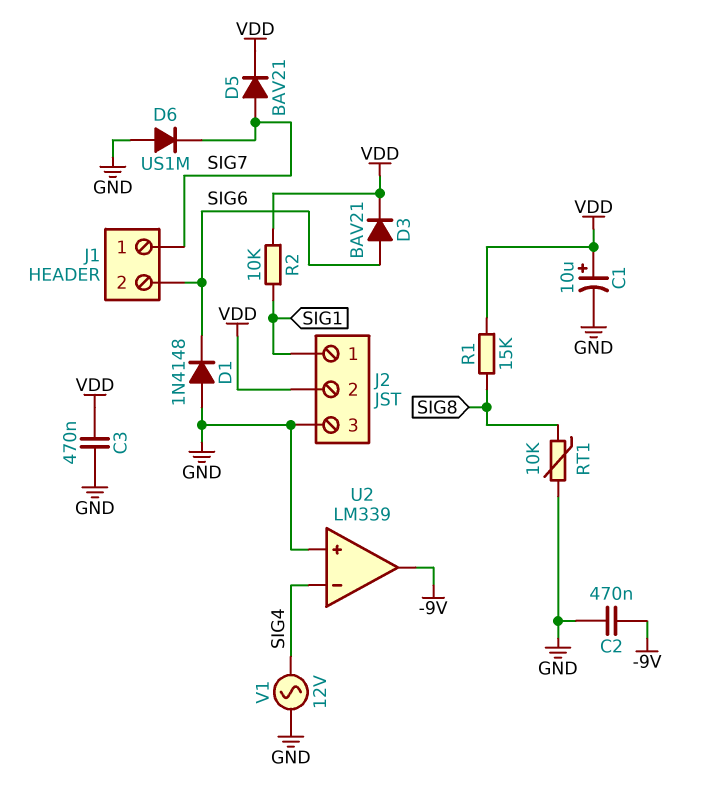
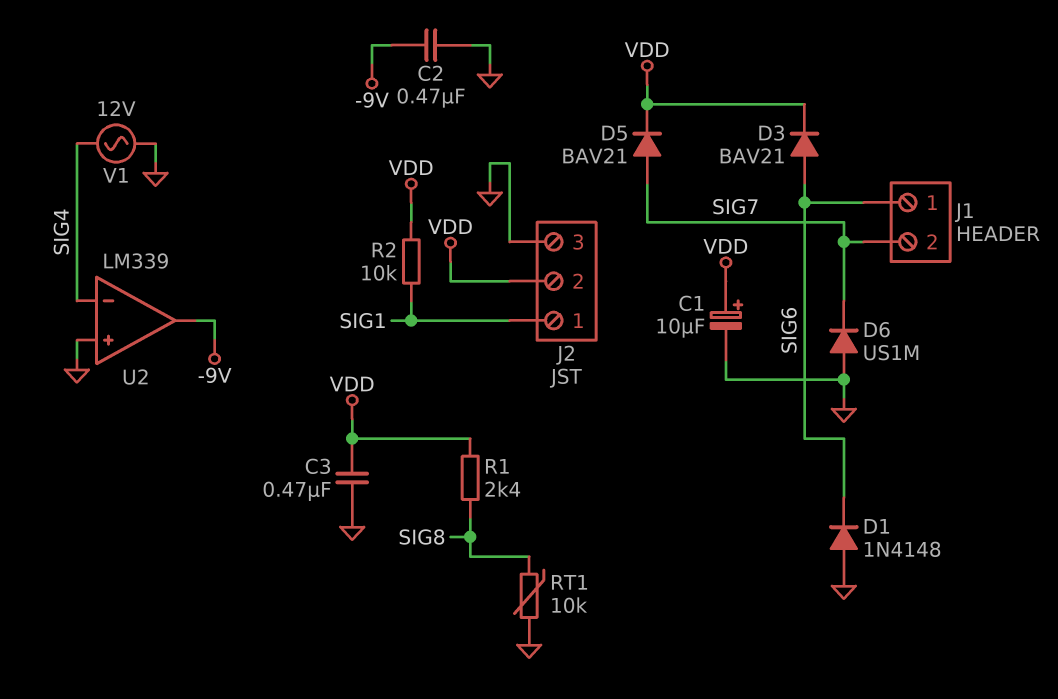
J1 pin 1: SIG7 -> SIG6
J1 pin 2: SIG6 -> SIG7
R1: 15k (SIG8, VDD) -> 2.4k (SIG8, VDD)

